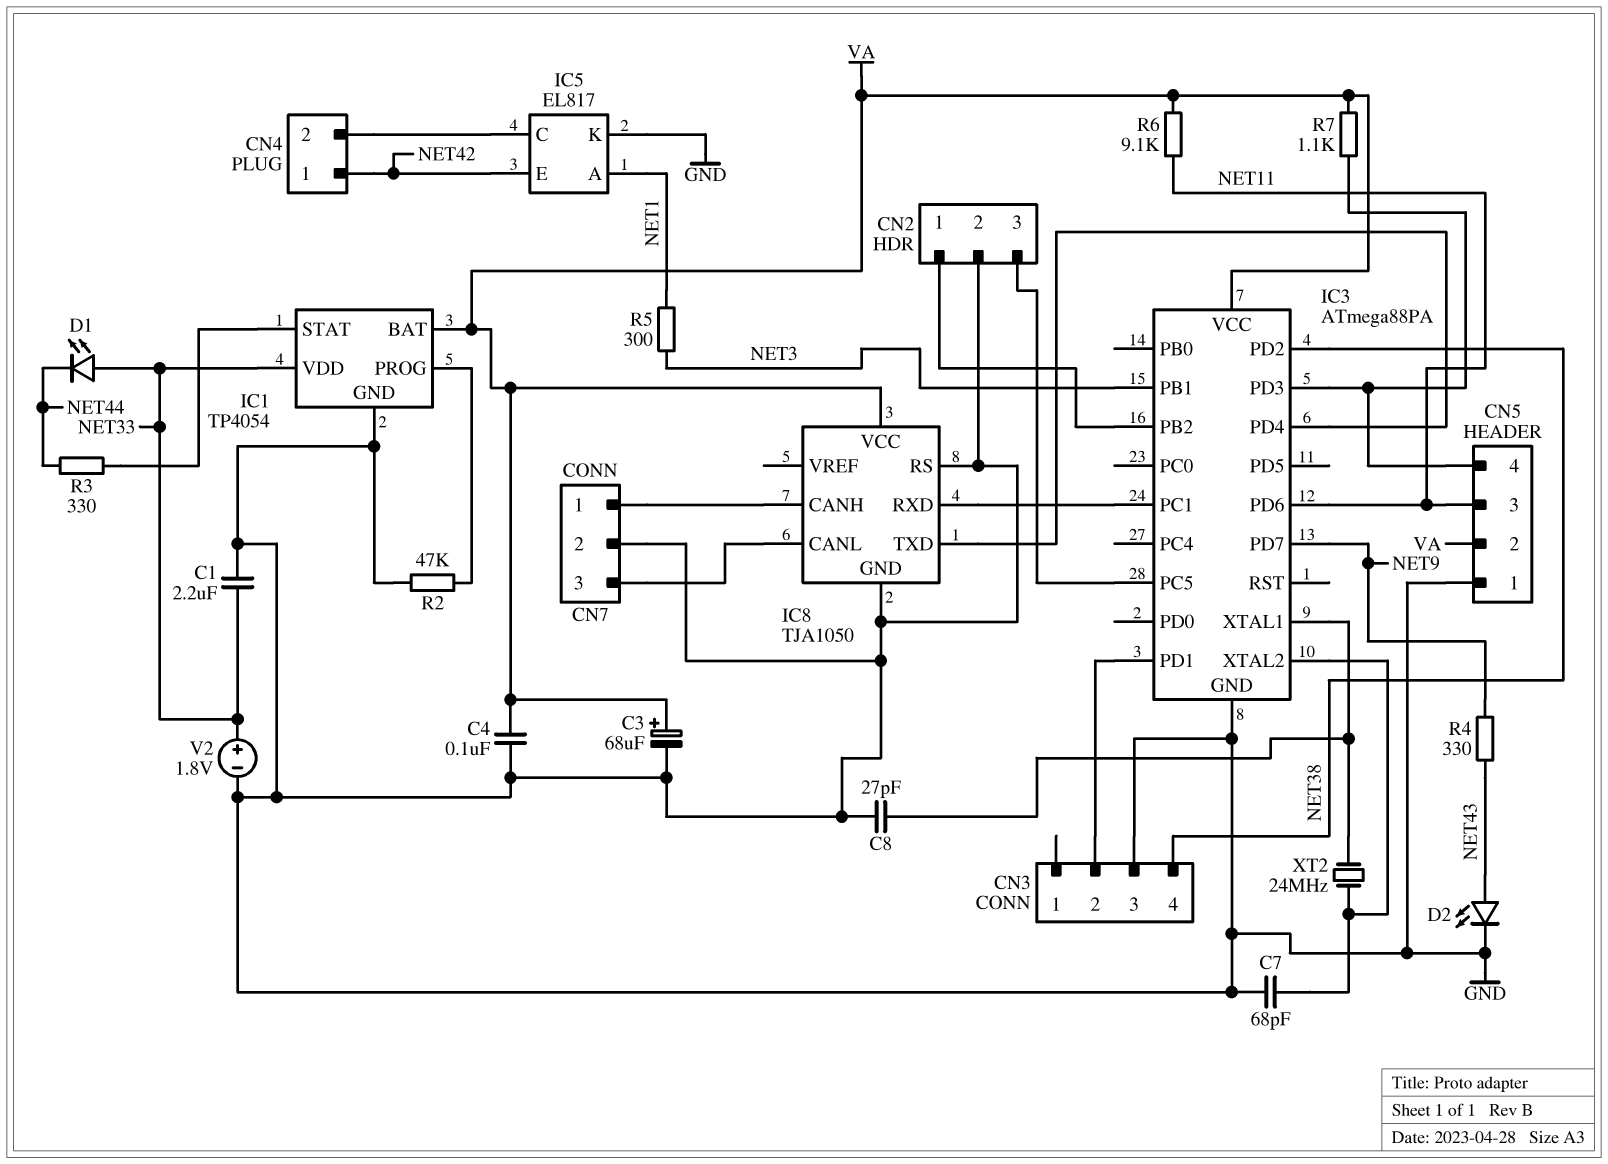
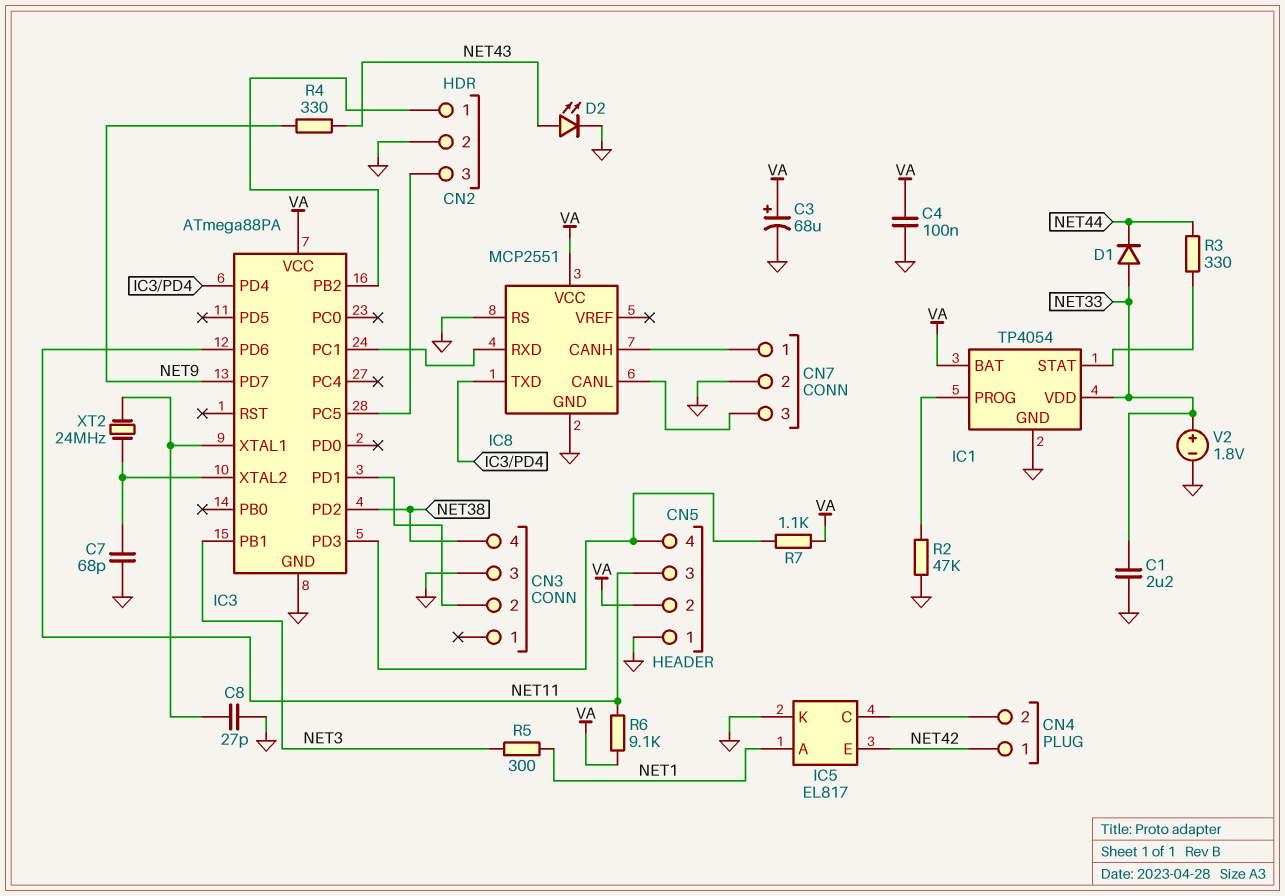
D1: LED (A NET33, K NET44) -> diode (A NET33, K NET44)
IC8: TJA1050 -> MCP2551

